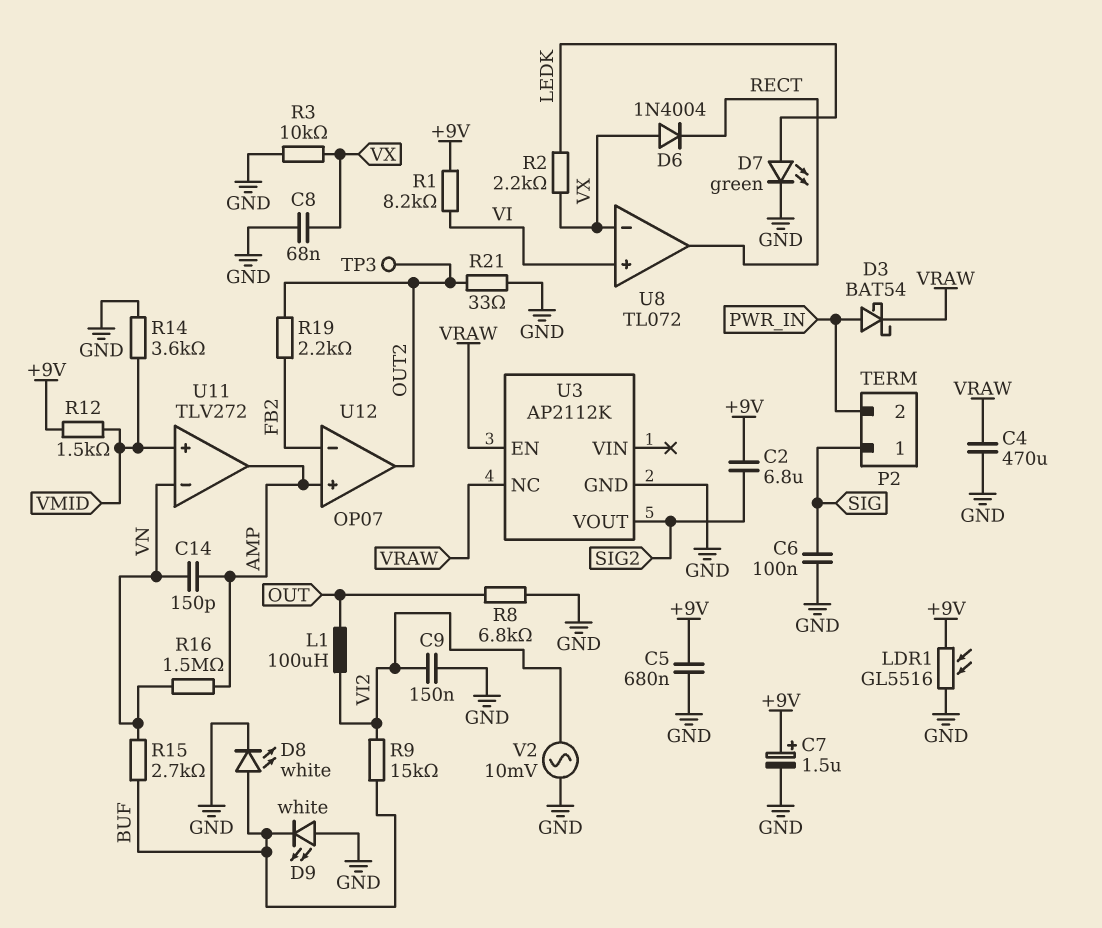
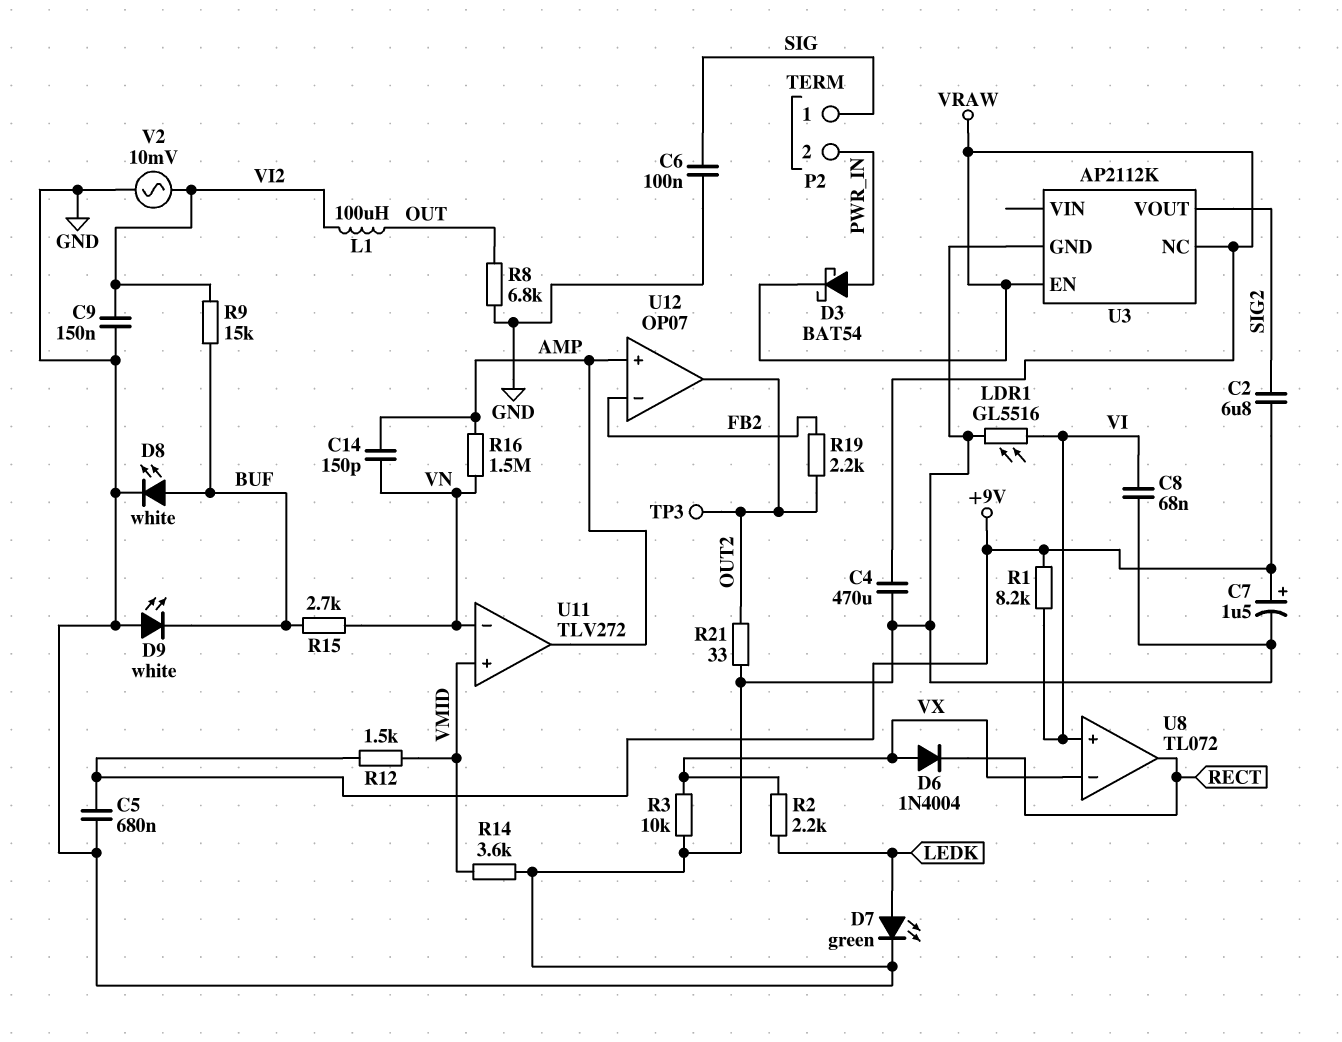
C8: 68nF (GND, VX) -> 68nF (GND, VI)
LDR1: GL5516 (+9V, GND) -> GL5516 (GND, VI)

